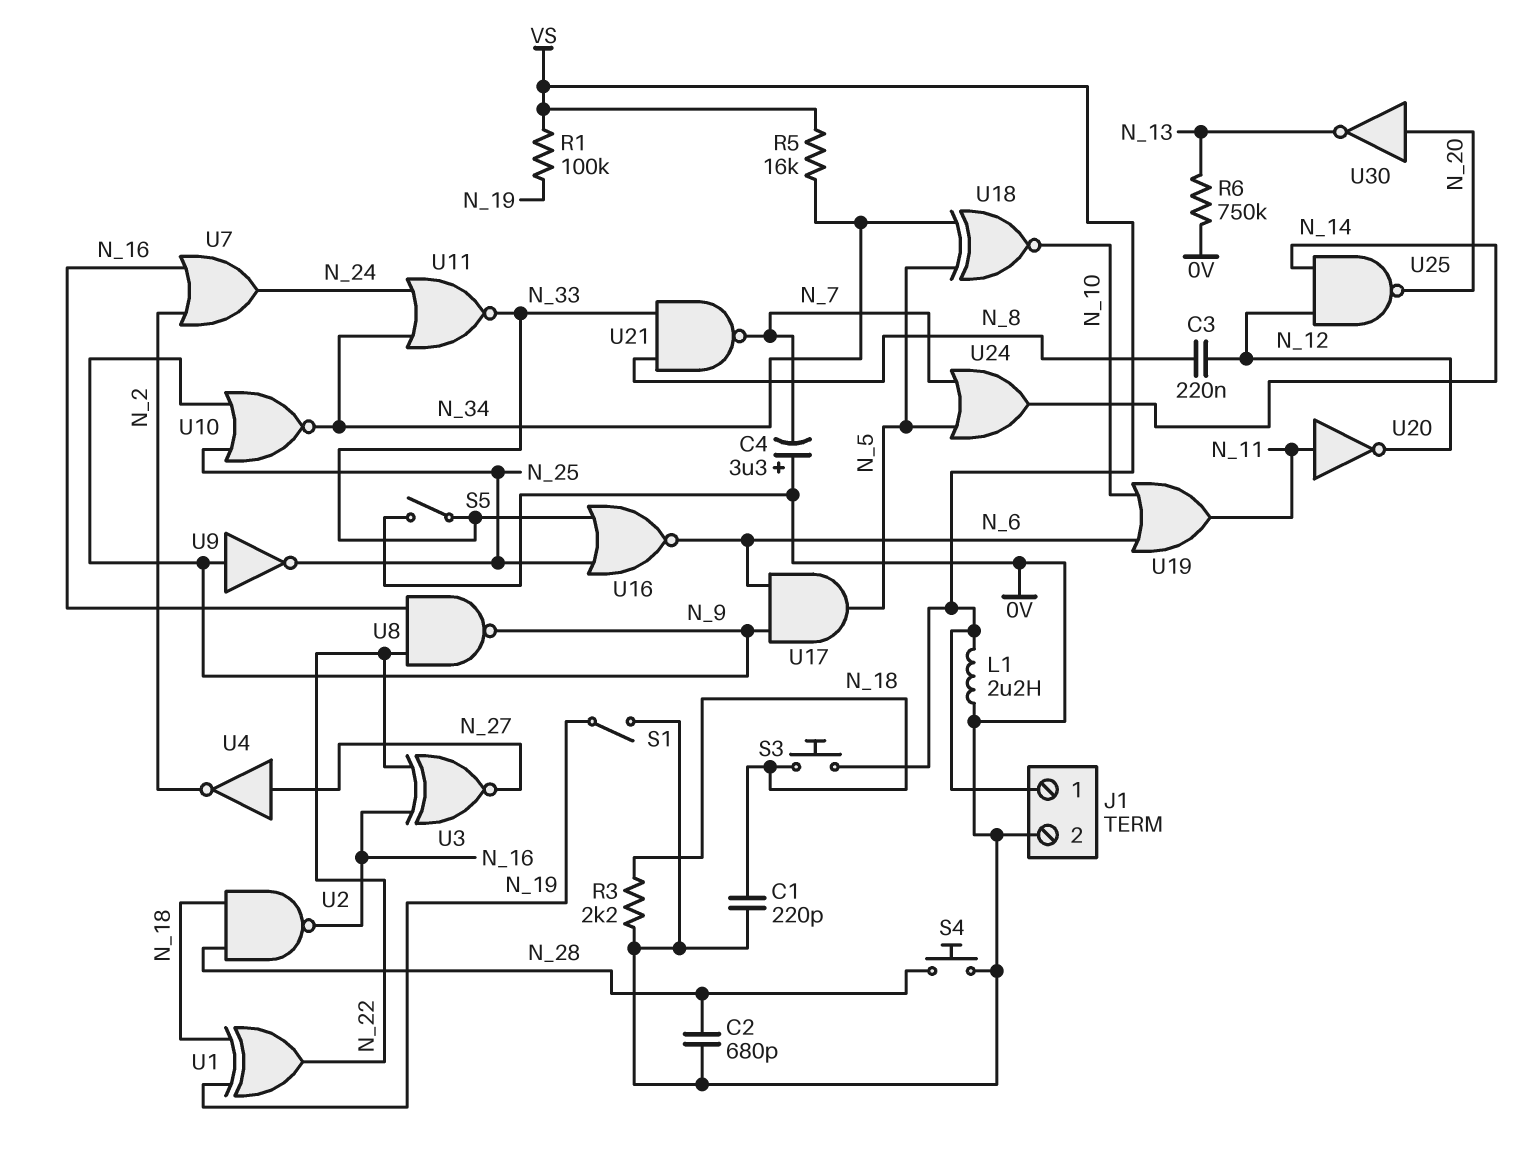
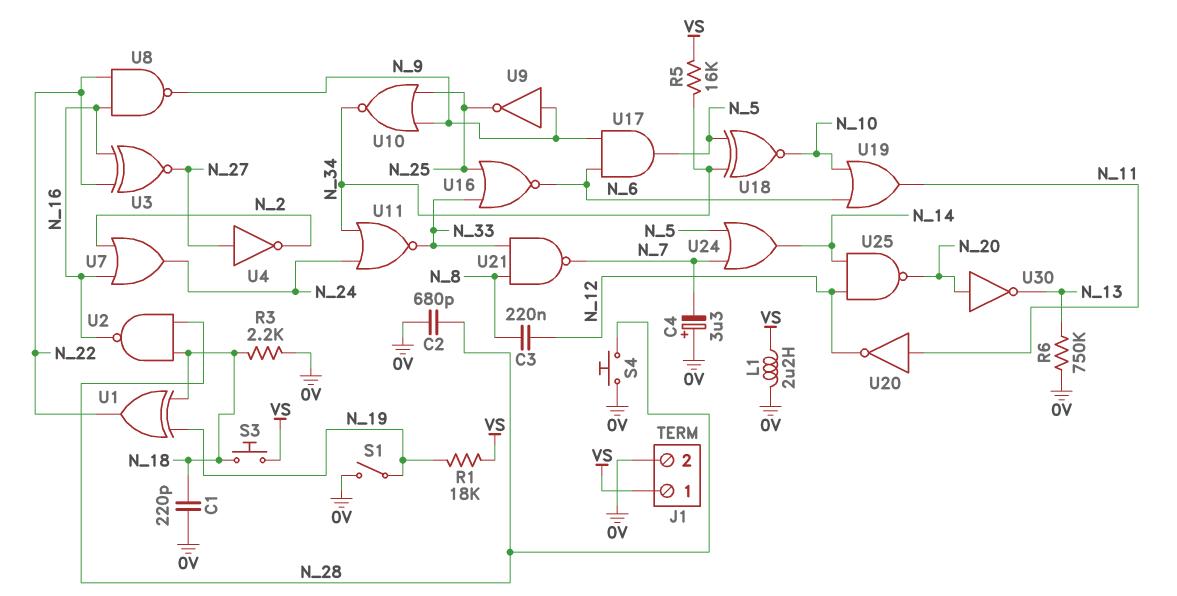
R1: 100k (N_19, VS) -> 18k (N_19, VS)
S5: switch (0V, N_33) -> none

